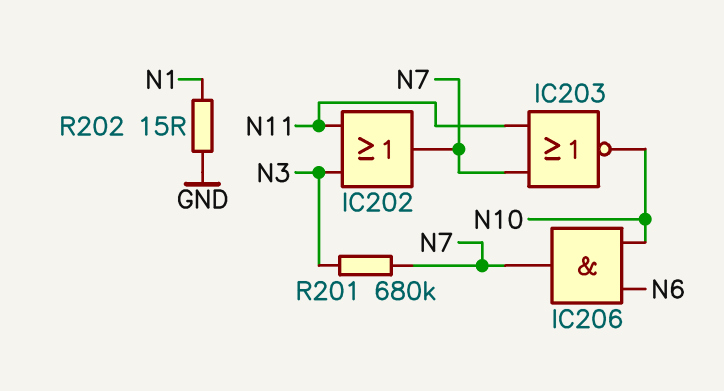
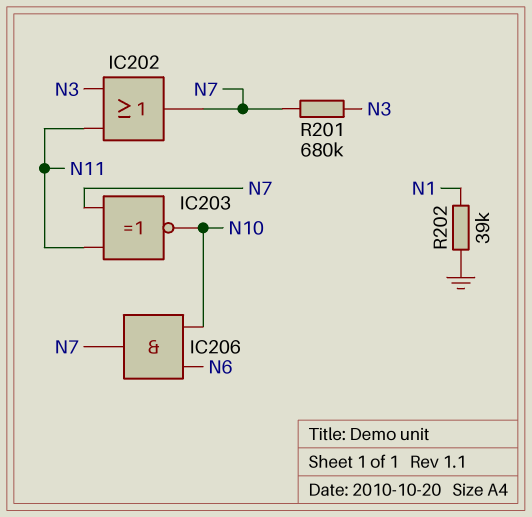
IC203: NOR (in N7, in N11, out N10) -> XNOR (in N7, in N11, out N10)
R202: 15 (GND, N1) -> 39k (GND, N1)

